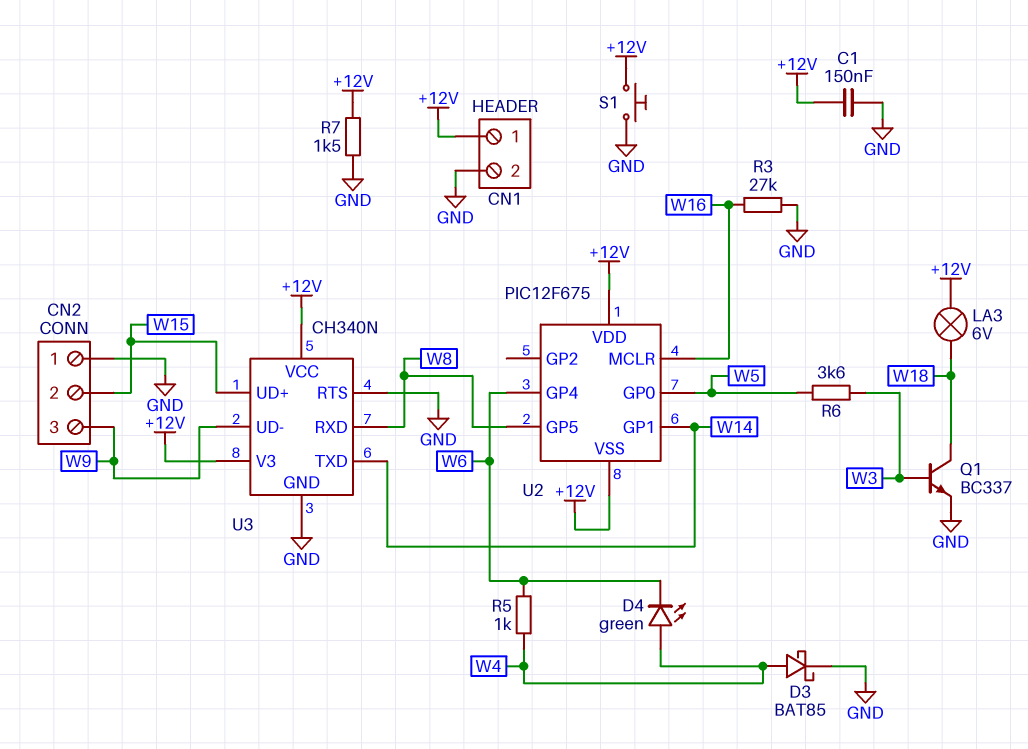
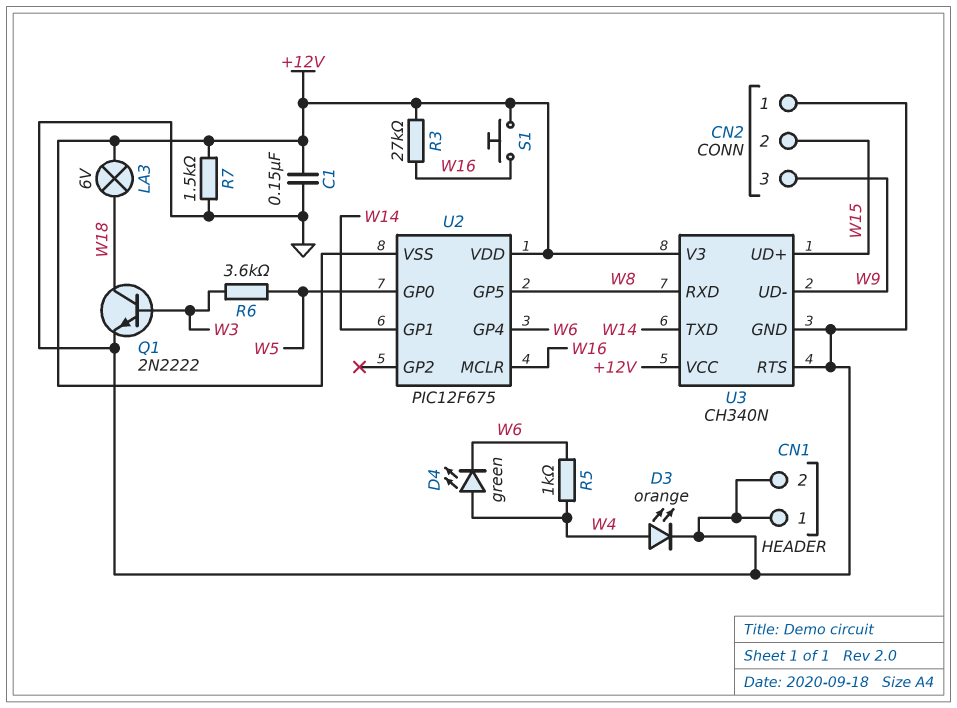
CN1 pin 1: +12V -> GND
D3: schottky BAT85 (A W4, K GND) -> LED orange (A W4, K GND)
Q1: NPN BC337 (B W3, C W18, E GND) -> NPN 2N2222 (B W3, C W18, E GND)
R3: 27k (GND, W16) -> 27k (+12V, W16)
S1: button (+12V, GND) -> button (+12V, W16)

